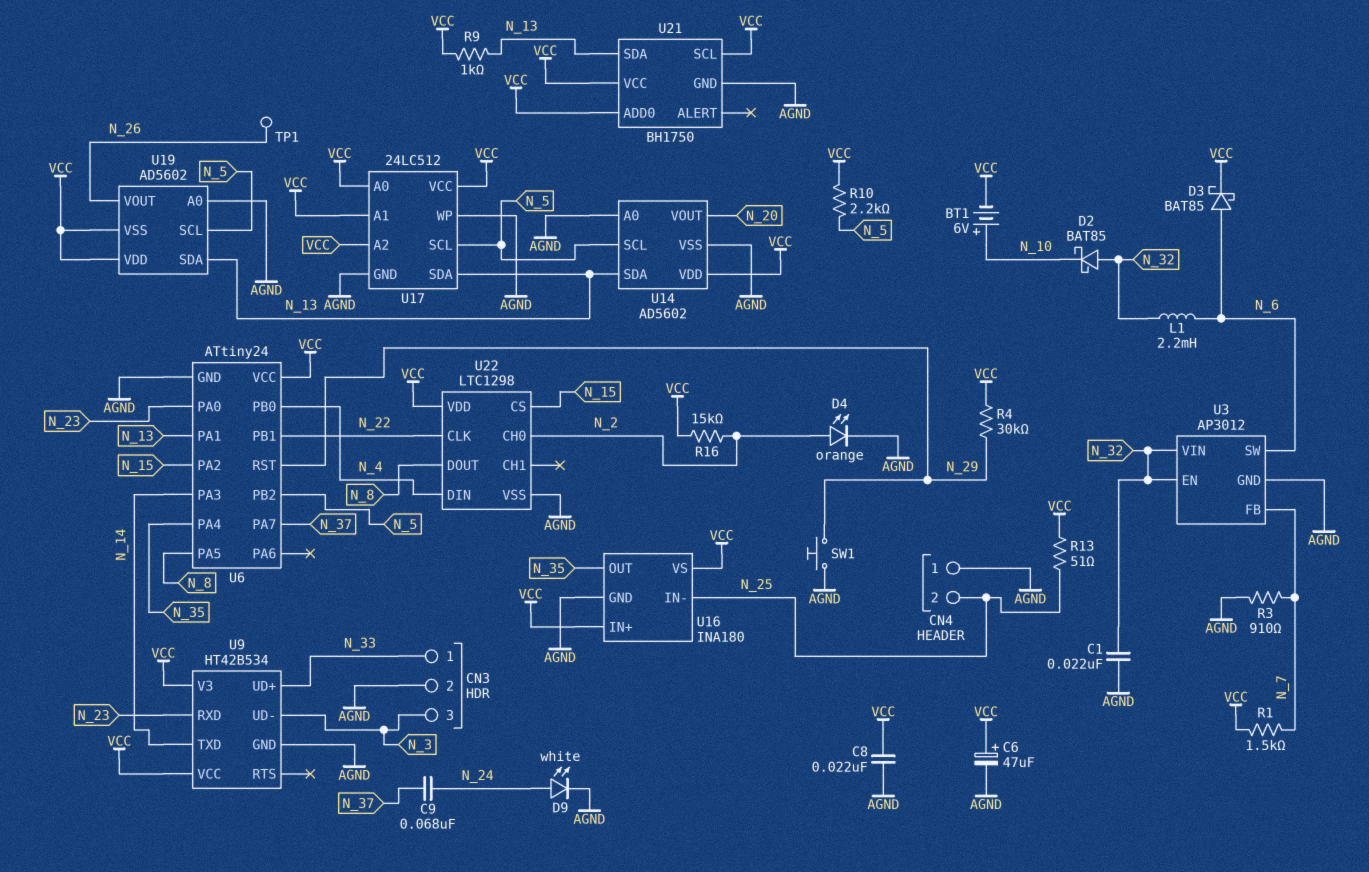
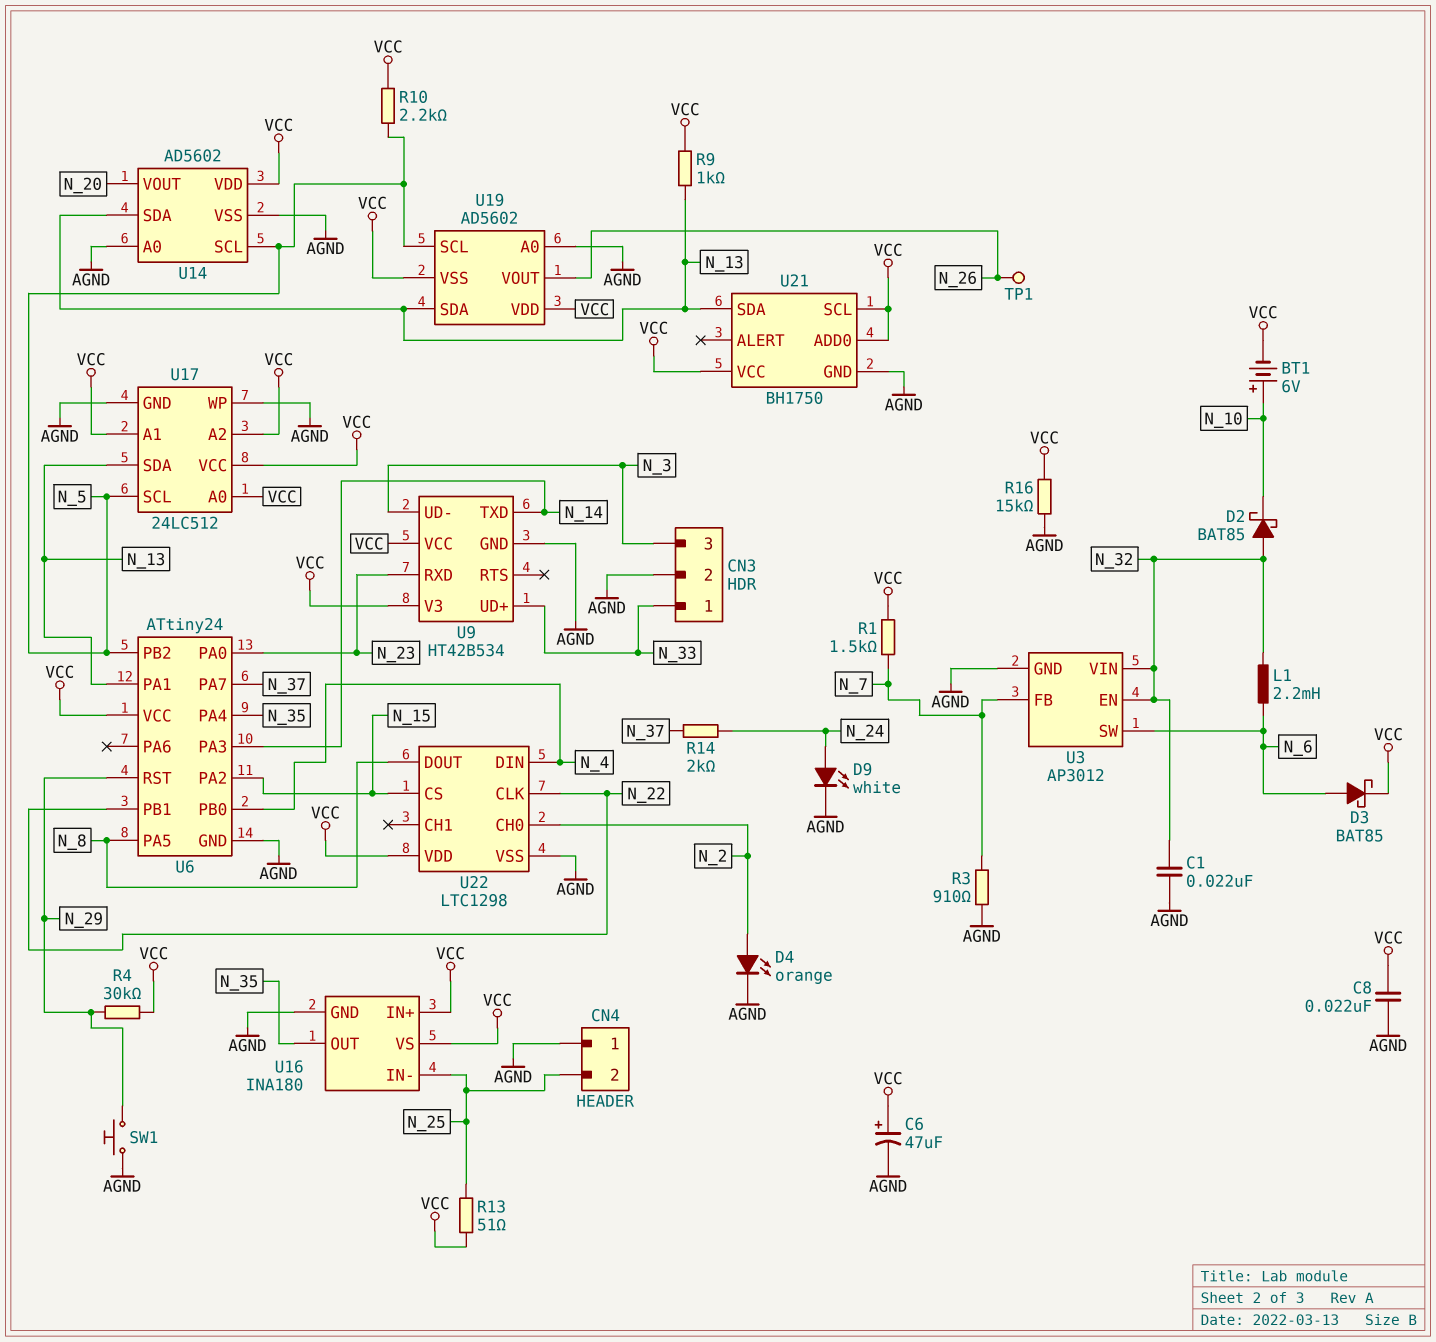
C9: 68nF (N_24, N_37) -> none
R14: none -> 2k (N_24, N_37)
R16: 15k (N_2, VCC) -> 15k (AGND, VCC)

